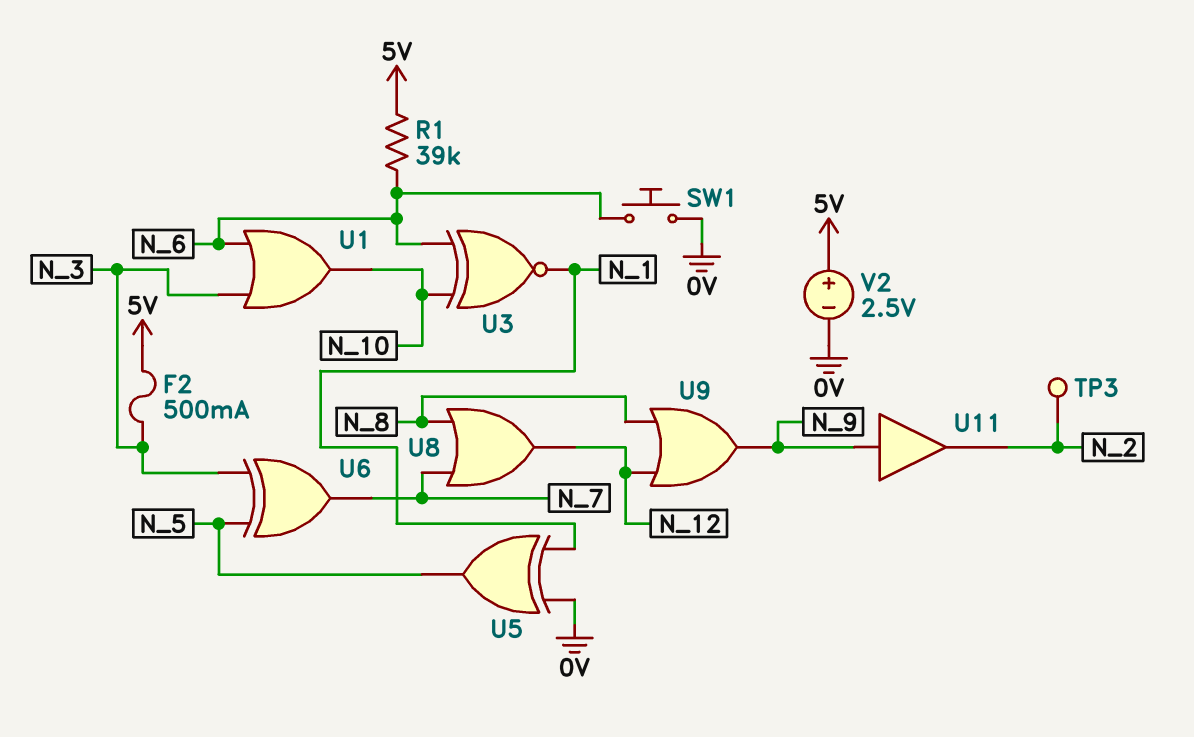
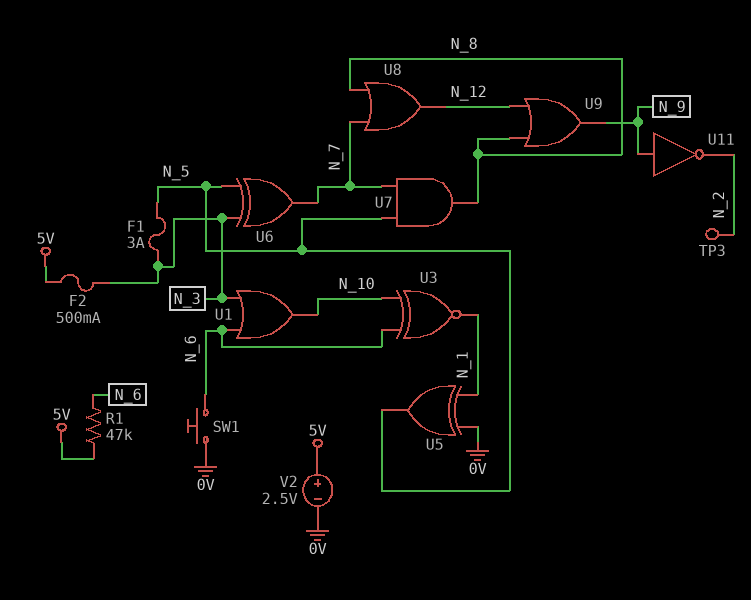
F1: none -> 3A (N_3, N_5)
R1: 39k (5V, N_6) -> 47k (5V, N_6)
U7: none -> AND (in N_5, in N_7, out N_8)
U11: buffer (in N_9, out N_2) -> NOT (in N_9, out N_2)

